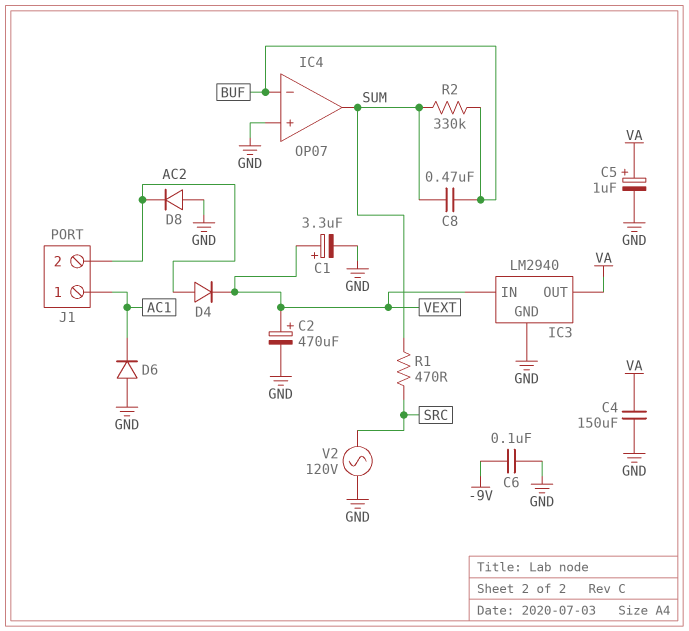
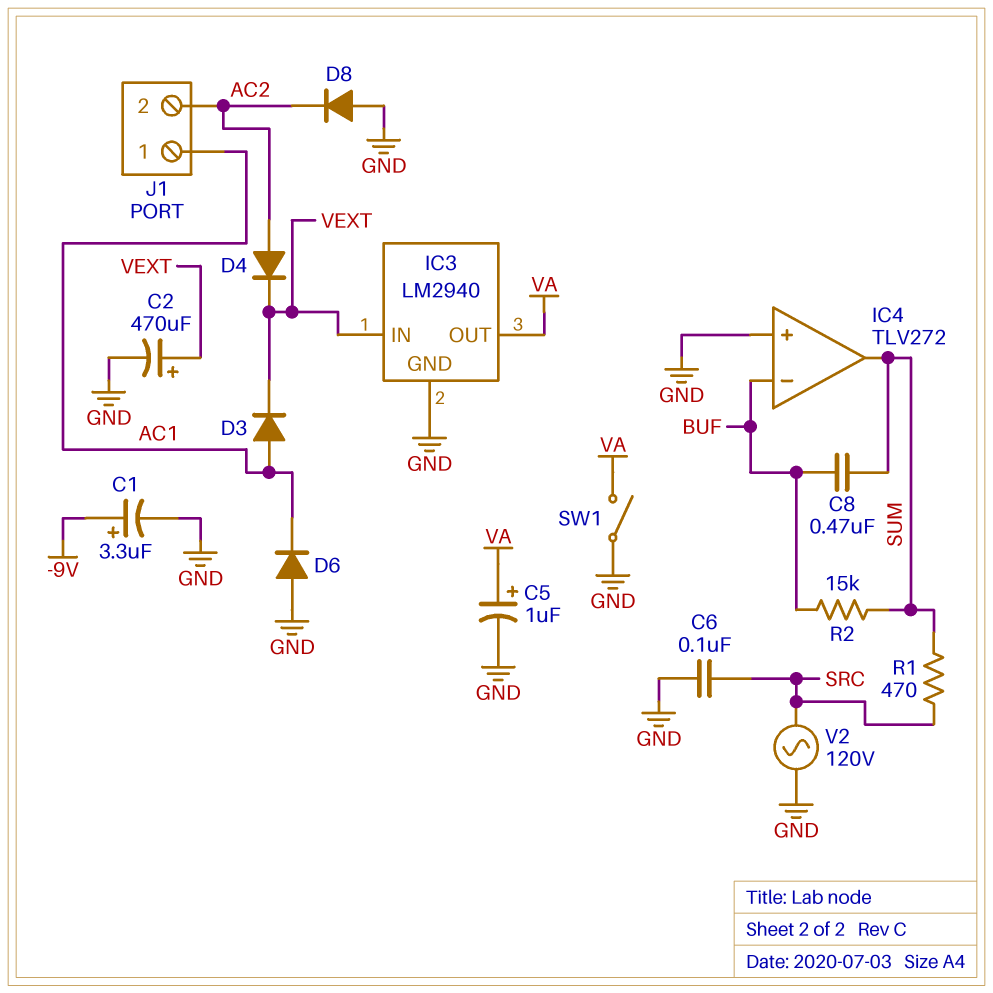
C1: 3.3uF (plus VEXT, minus GND) -> 3.3uF (plus -9V, minus GND)
C4: 150uF (GND, VA) -> none
C6: 100nF (-9V, GND) -> 100nF (GND, SRC)
D3: none -> diode (A AC1, K VEXT)
IC4: OP07 -> TLV272
R2: 330k (BUF, SUM) -> 15k (BUF, SUM)
SW1: none -> switch (GND, VA)

